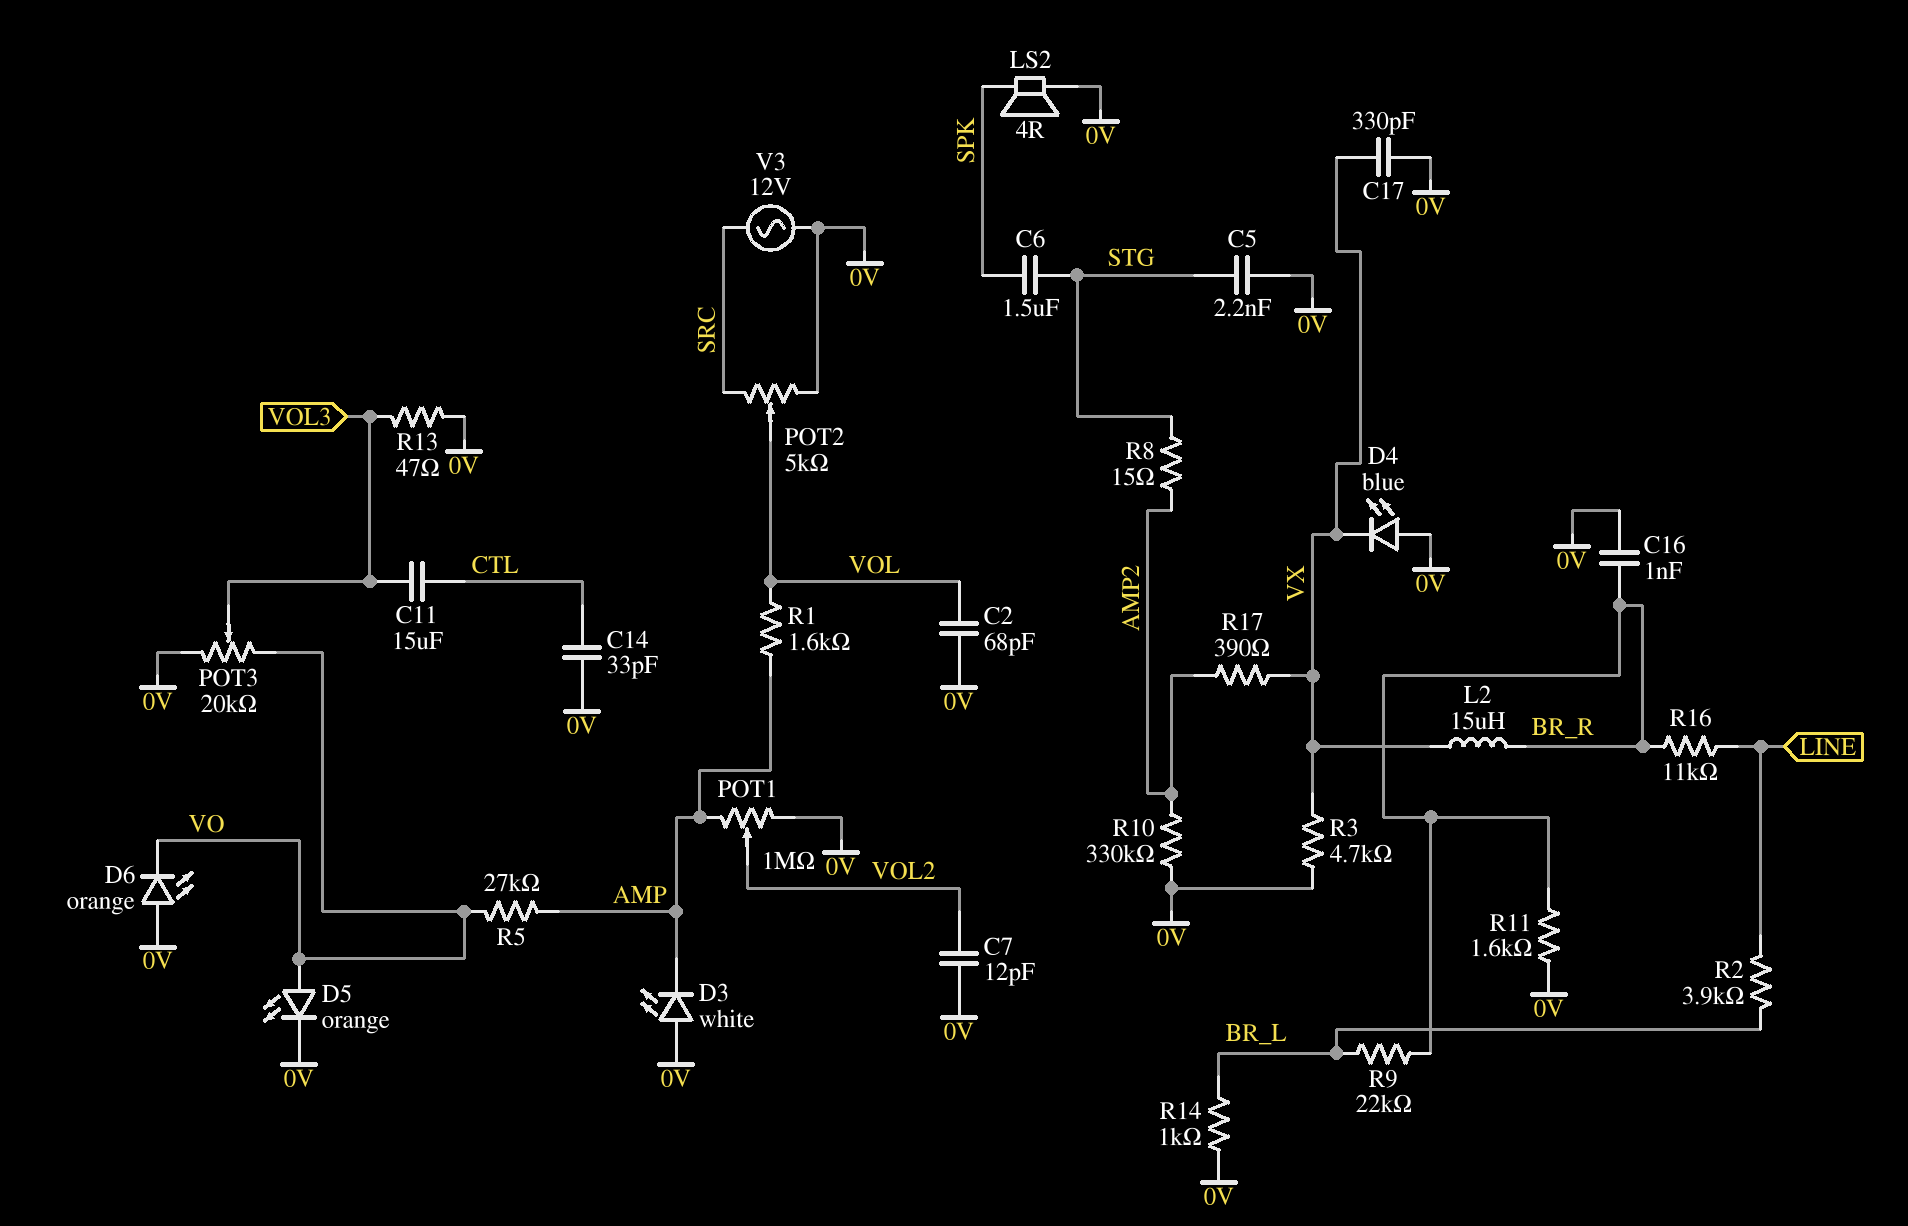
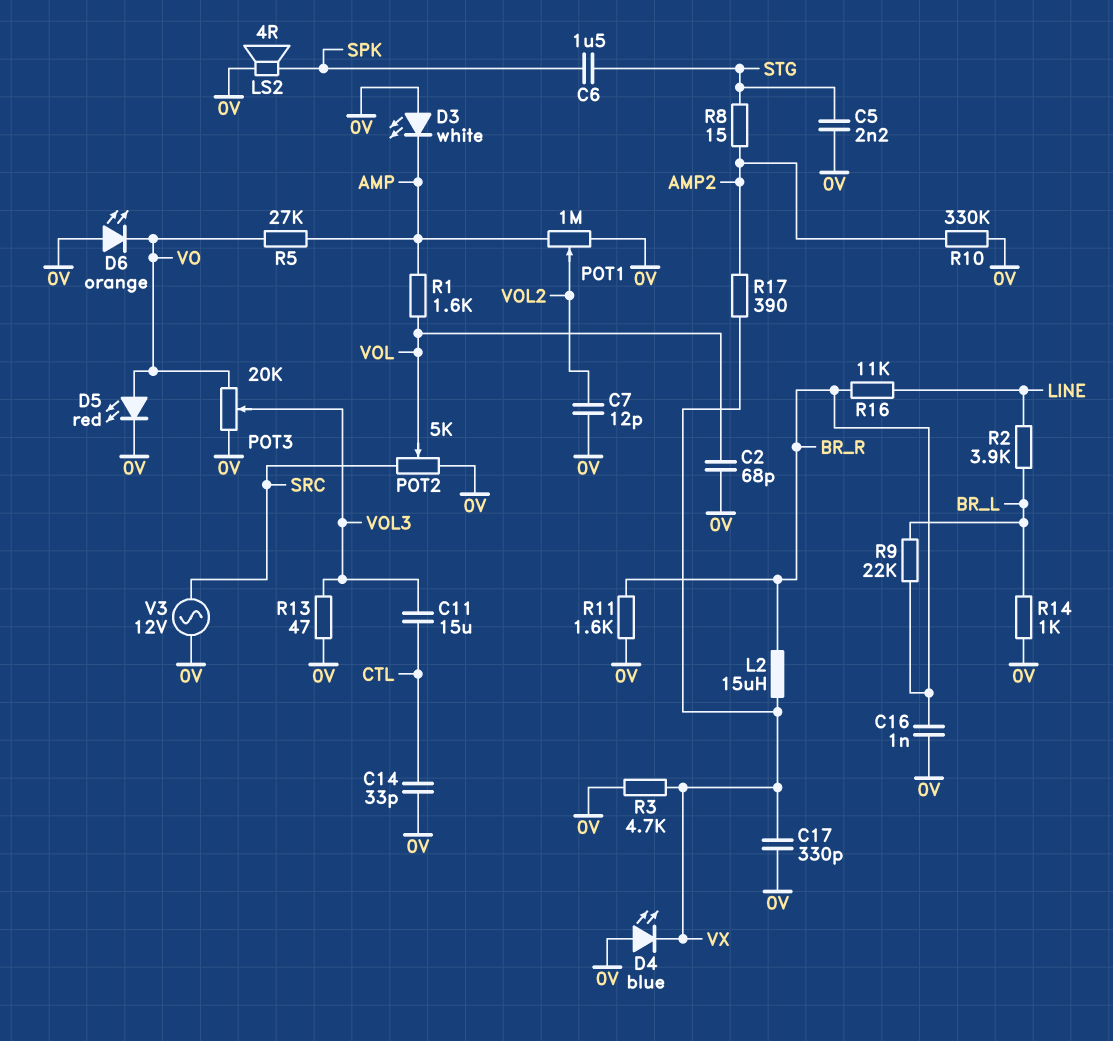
D5: LED orange (A VO, K 0V) -> LED red (A VO, K 0V)

